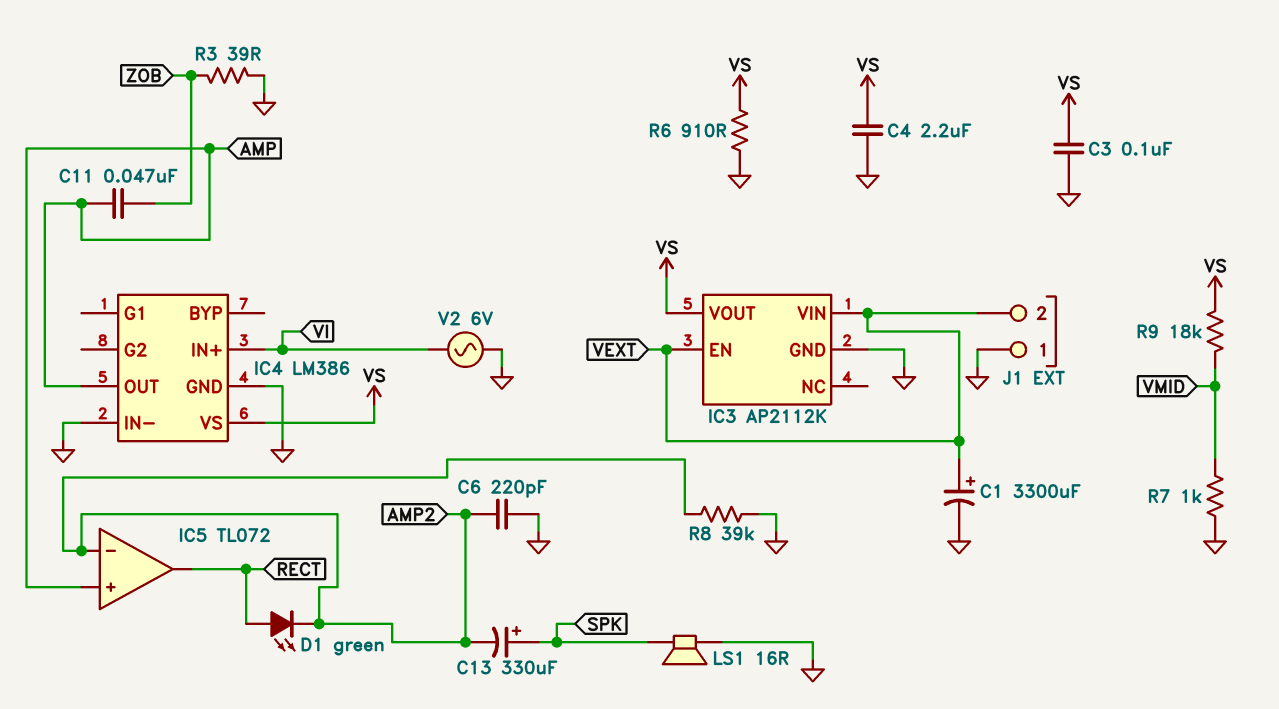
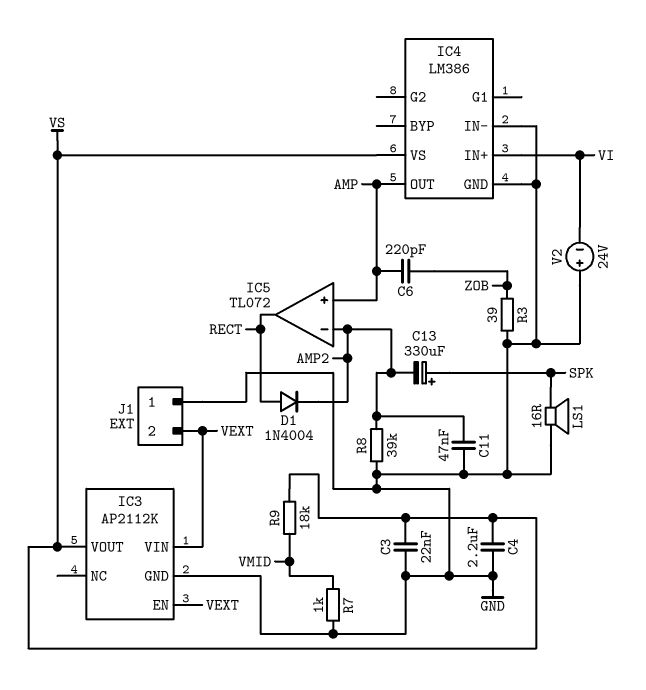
C1: 3300uF (plus VEXT, minus GND) -> none
C3: 100nF (GND, VS) -> 22nF (GND, VS)
C6: 220pF (AMP2, GND) -> 220pF (AMP, ZOB)
C11: 47nF (AMP, ZOB) -> 47nF (AMP2, GND)
D1: LED green (A RECT, K AMP2) -> diode 1N4004 (A RECT, K AMP2)
R6: 910 (GND, VS) -> none
V2: AC 6V (GND, VI) -> 24V (plus GND, minus VI)

